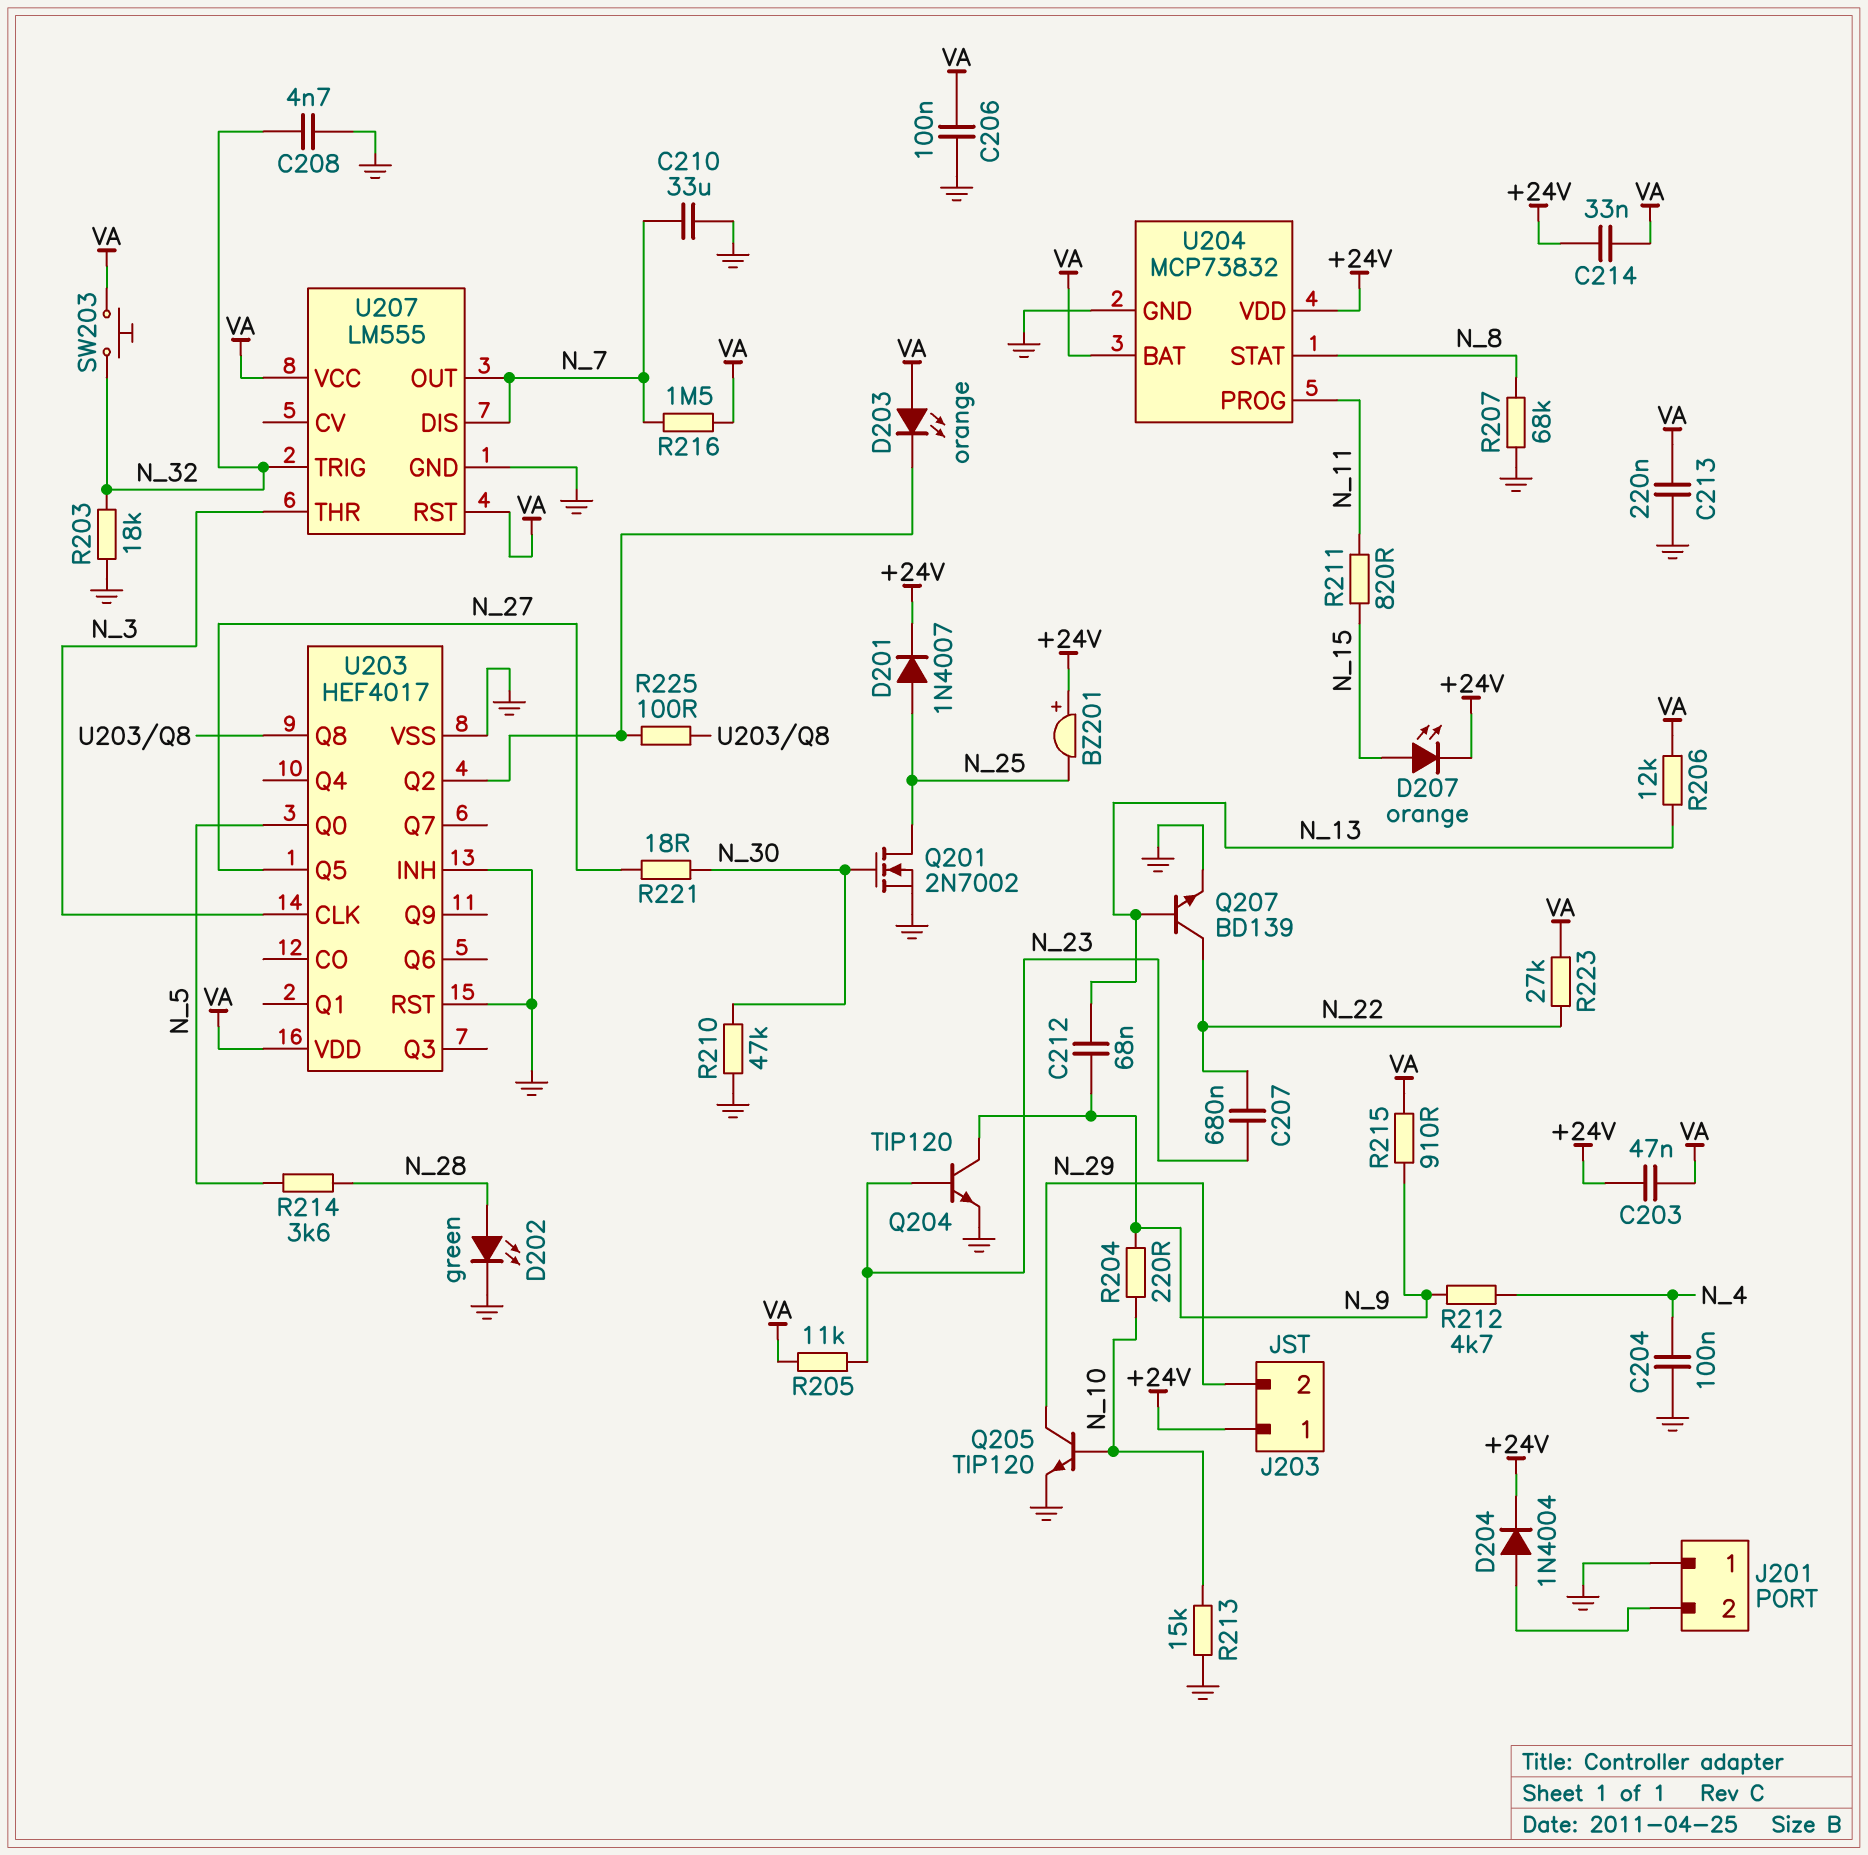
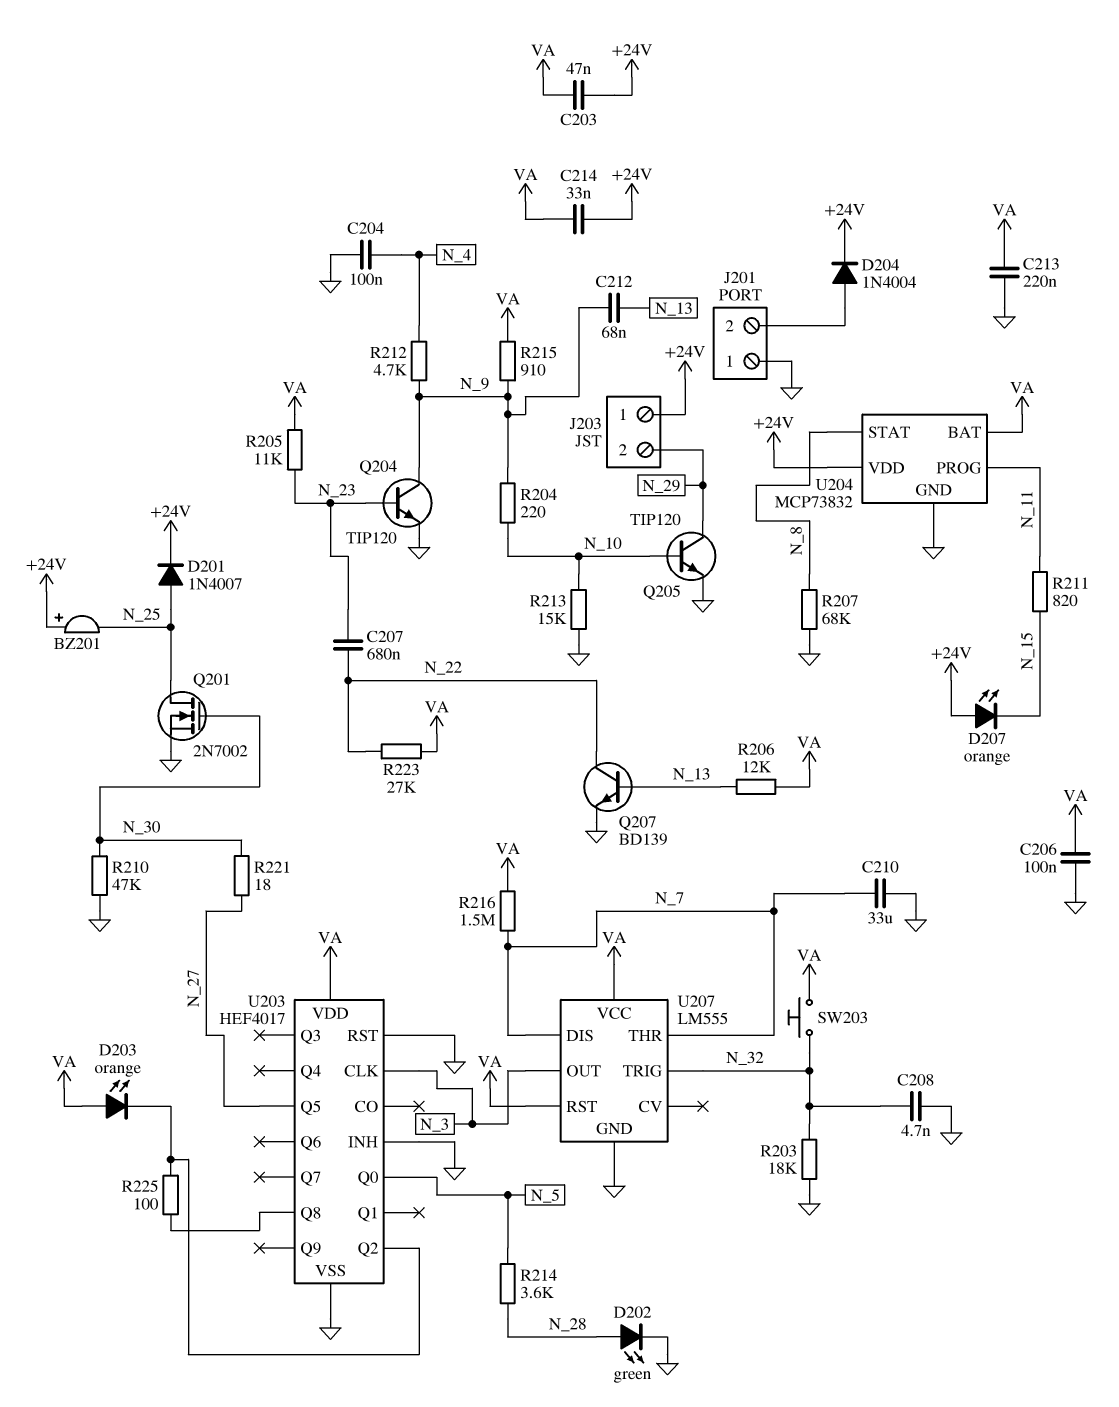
D207: LED orange (A N_15, K +24V) -> LED orange (A +24V, K N_15)
U207 pin OUT: N_7 -> N_3
U207 pin THR: N_3 -> N_7

